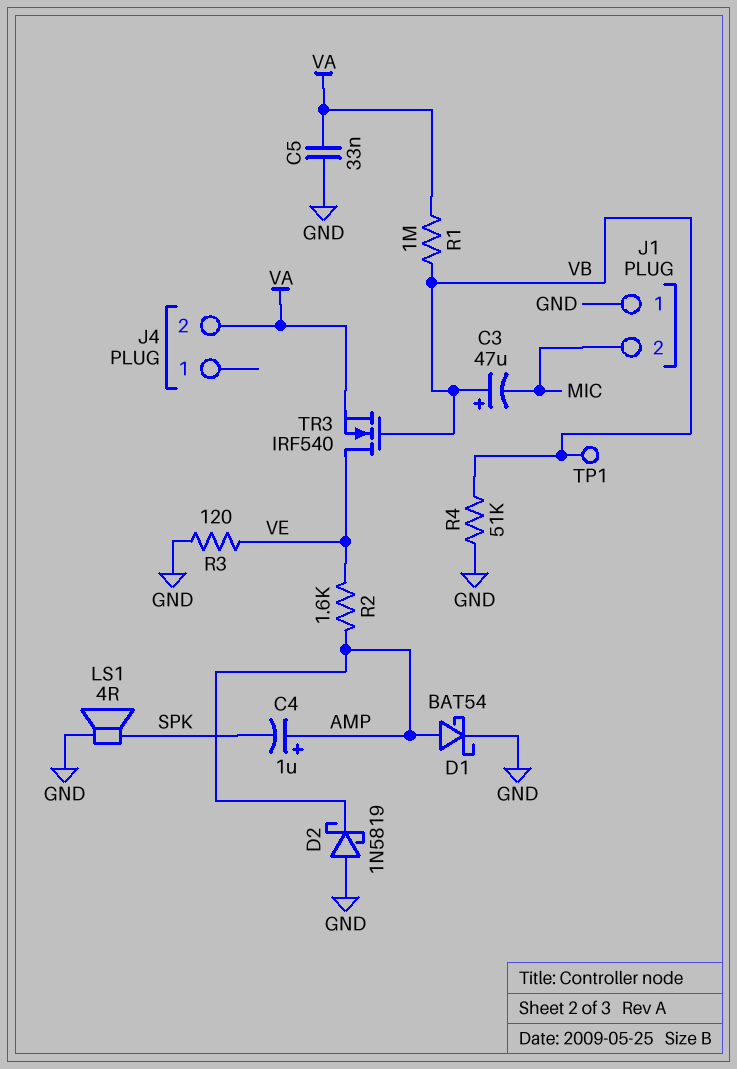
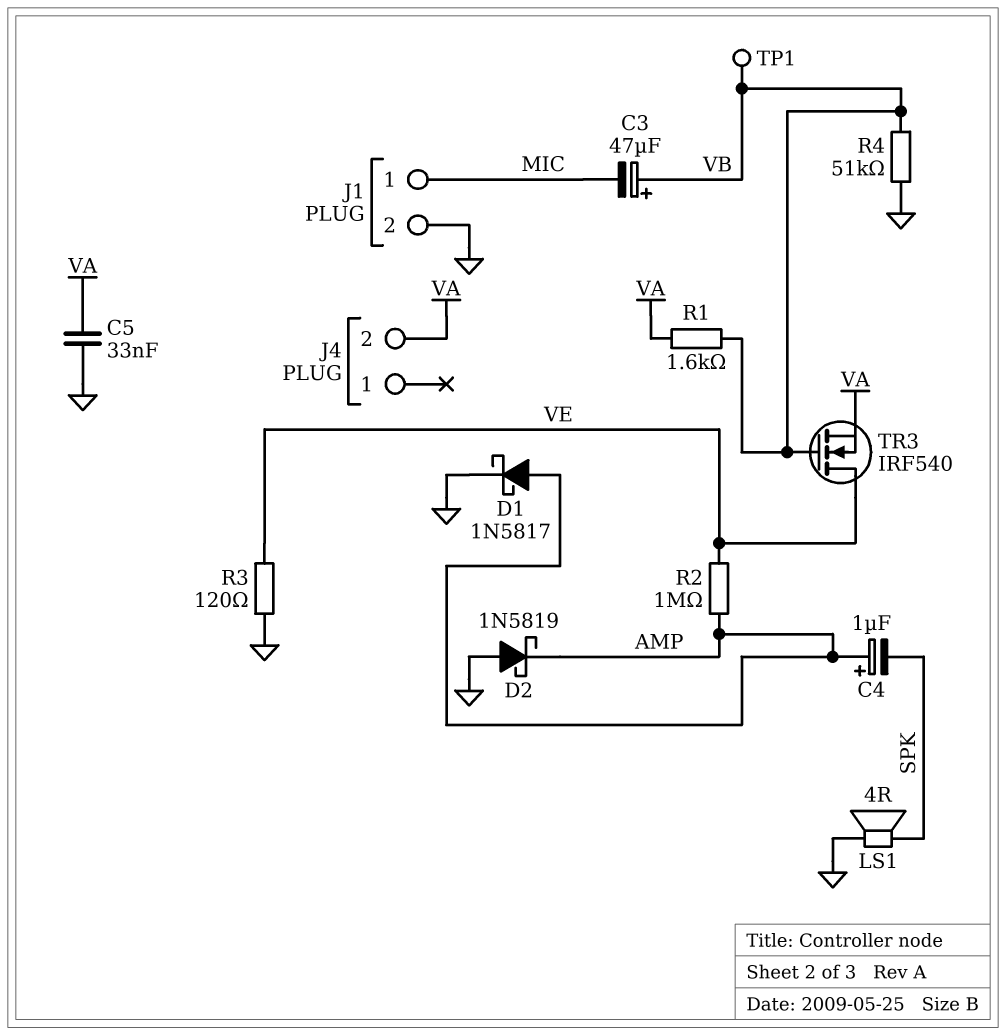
D1: schottky BAT54 (A AMP, K GND) -> schottky 1N5817 (A AMP, K GND)
J1 pin 1: GND -> MIC
J1 pin 2: MIC -> GND
R1: 1M (VA, VB) -> 1.6k (VA, VB)
R2: 1.6k (AMP, VE) -> 1M (AMP, VE)

